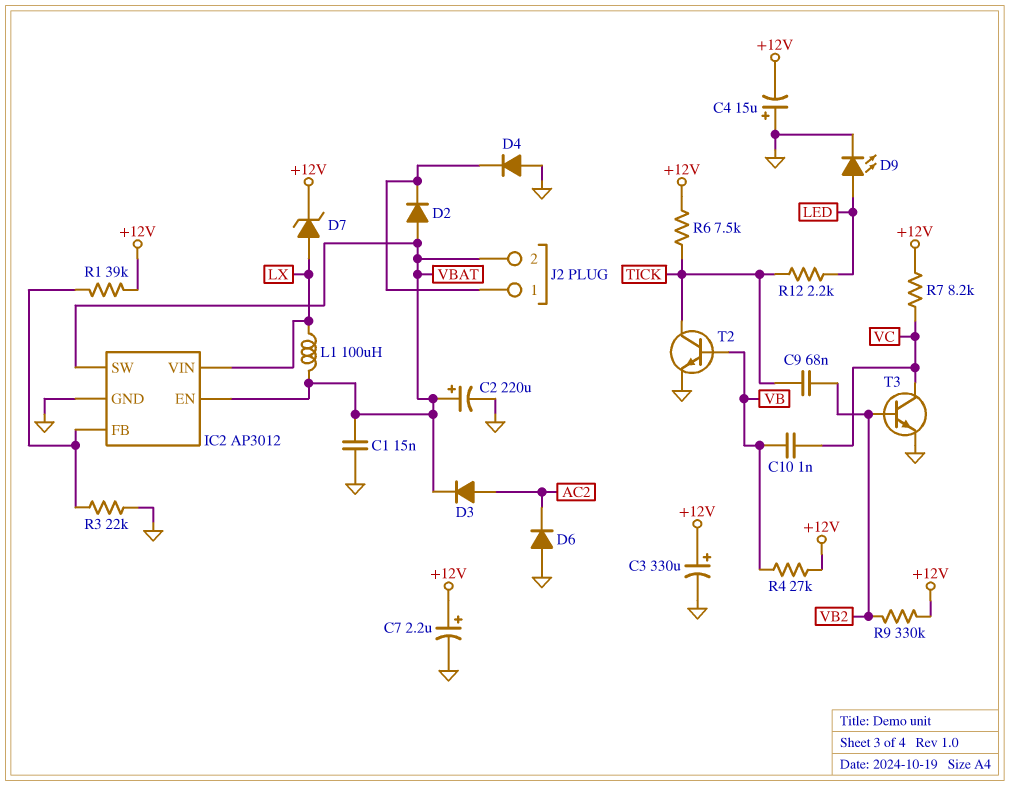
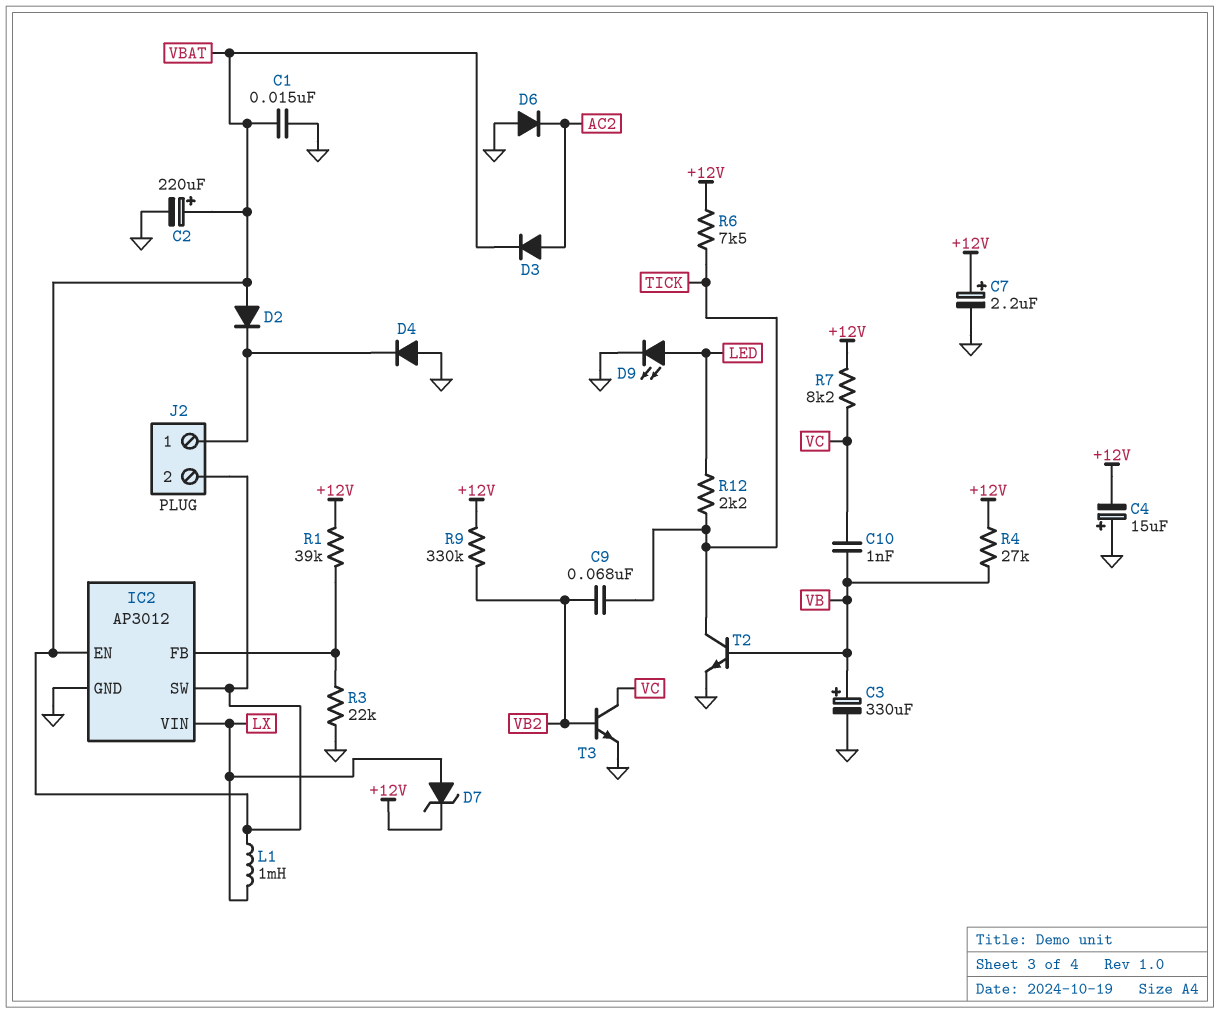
C3: 330uF (plus +12V, minus GND) -> 330uF (plus VB, minus GND)
L1: 100uH (LX, VBAT) -> 1mH (LX, VBAT)

